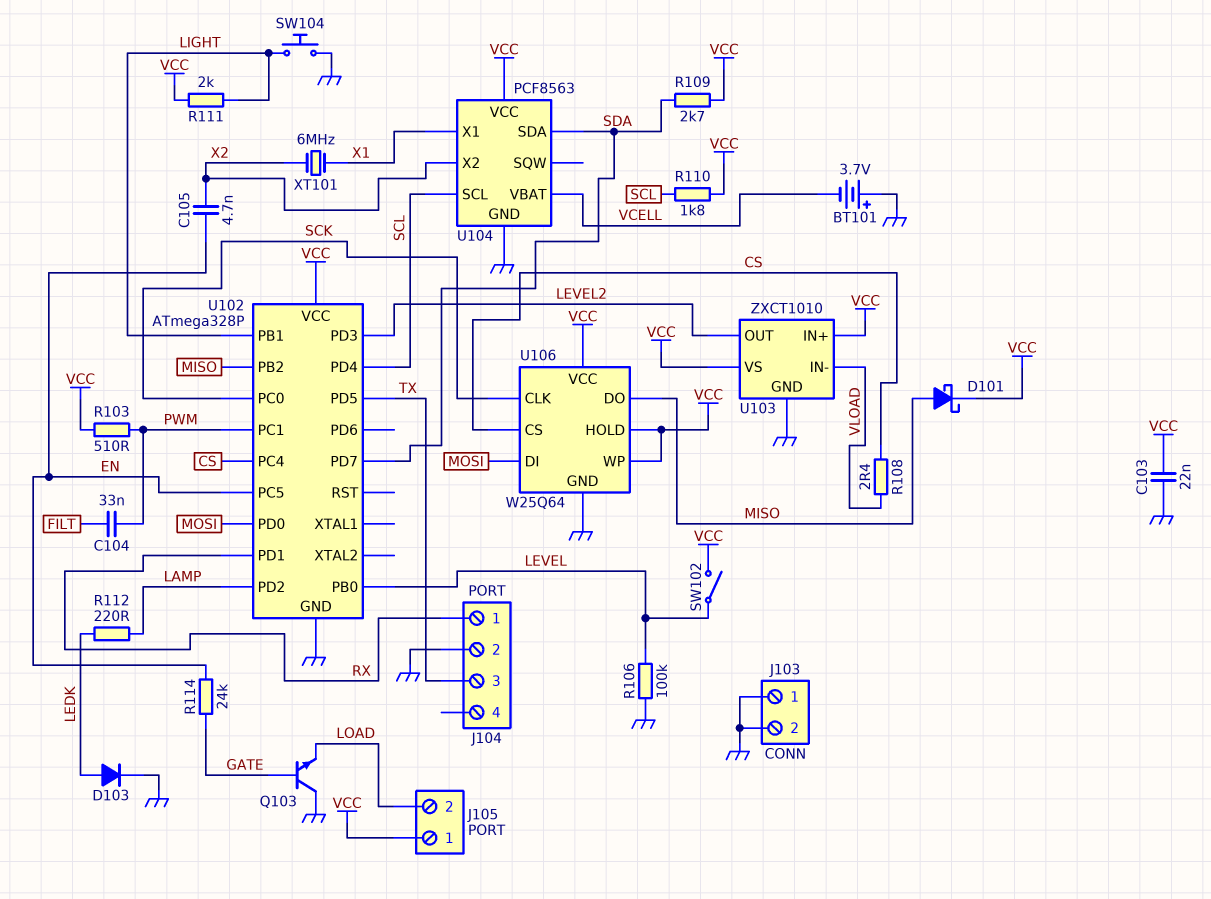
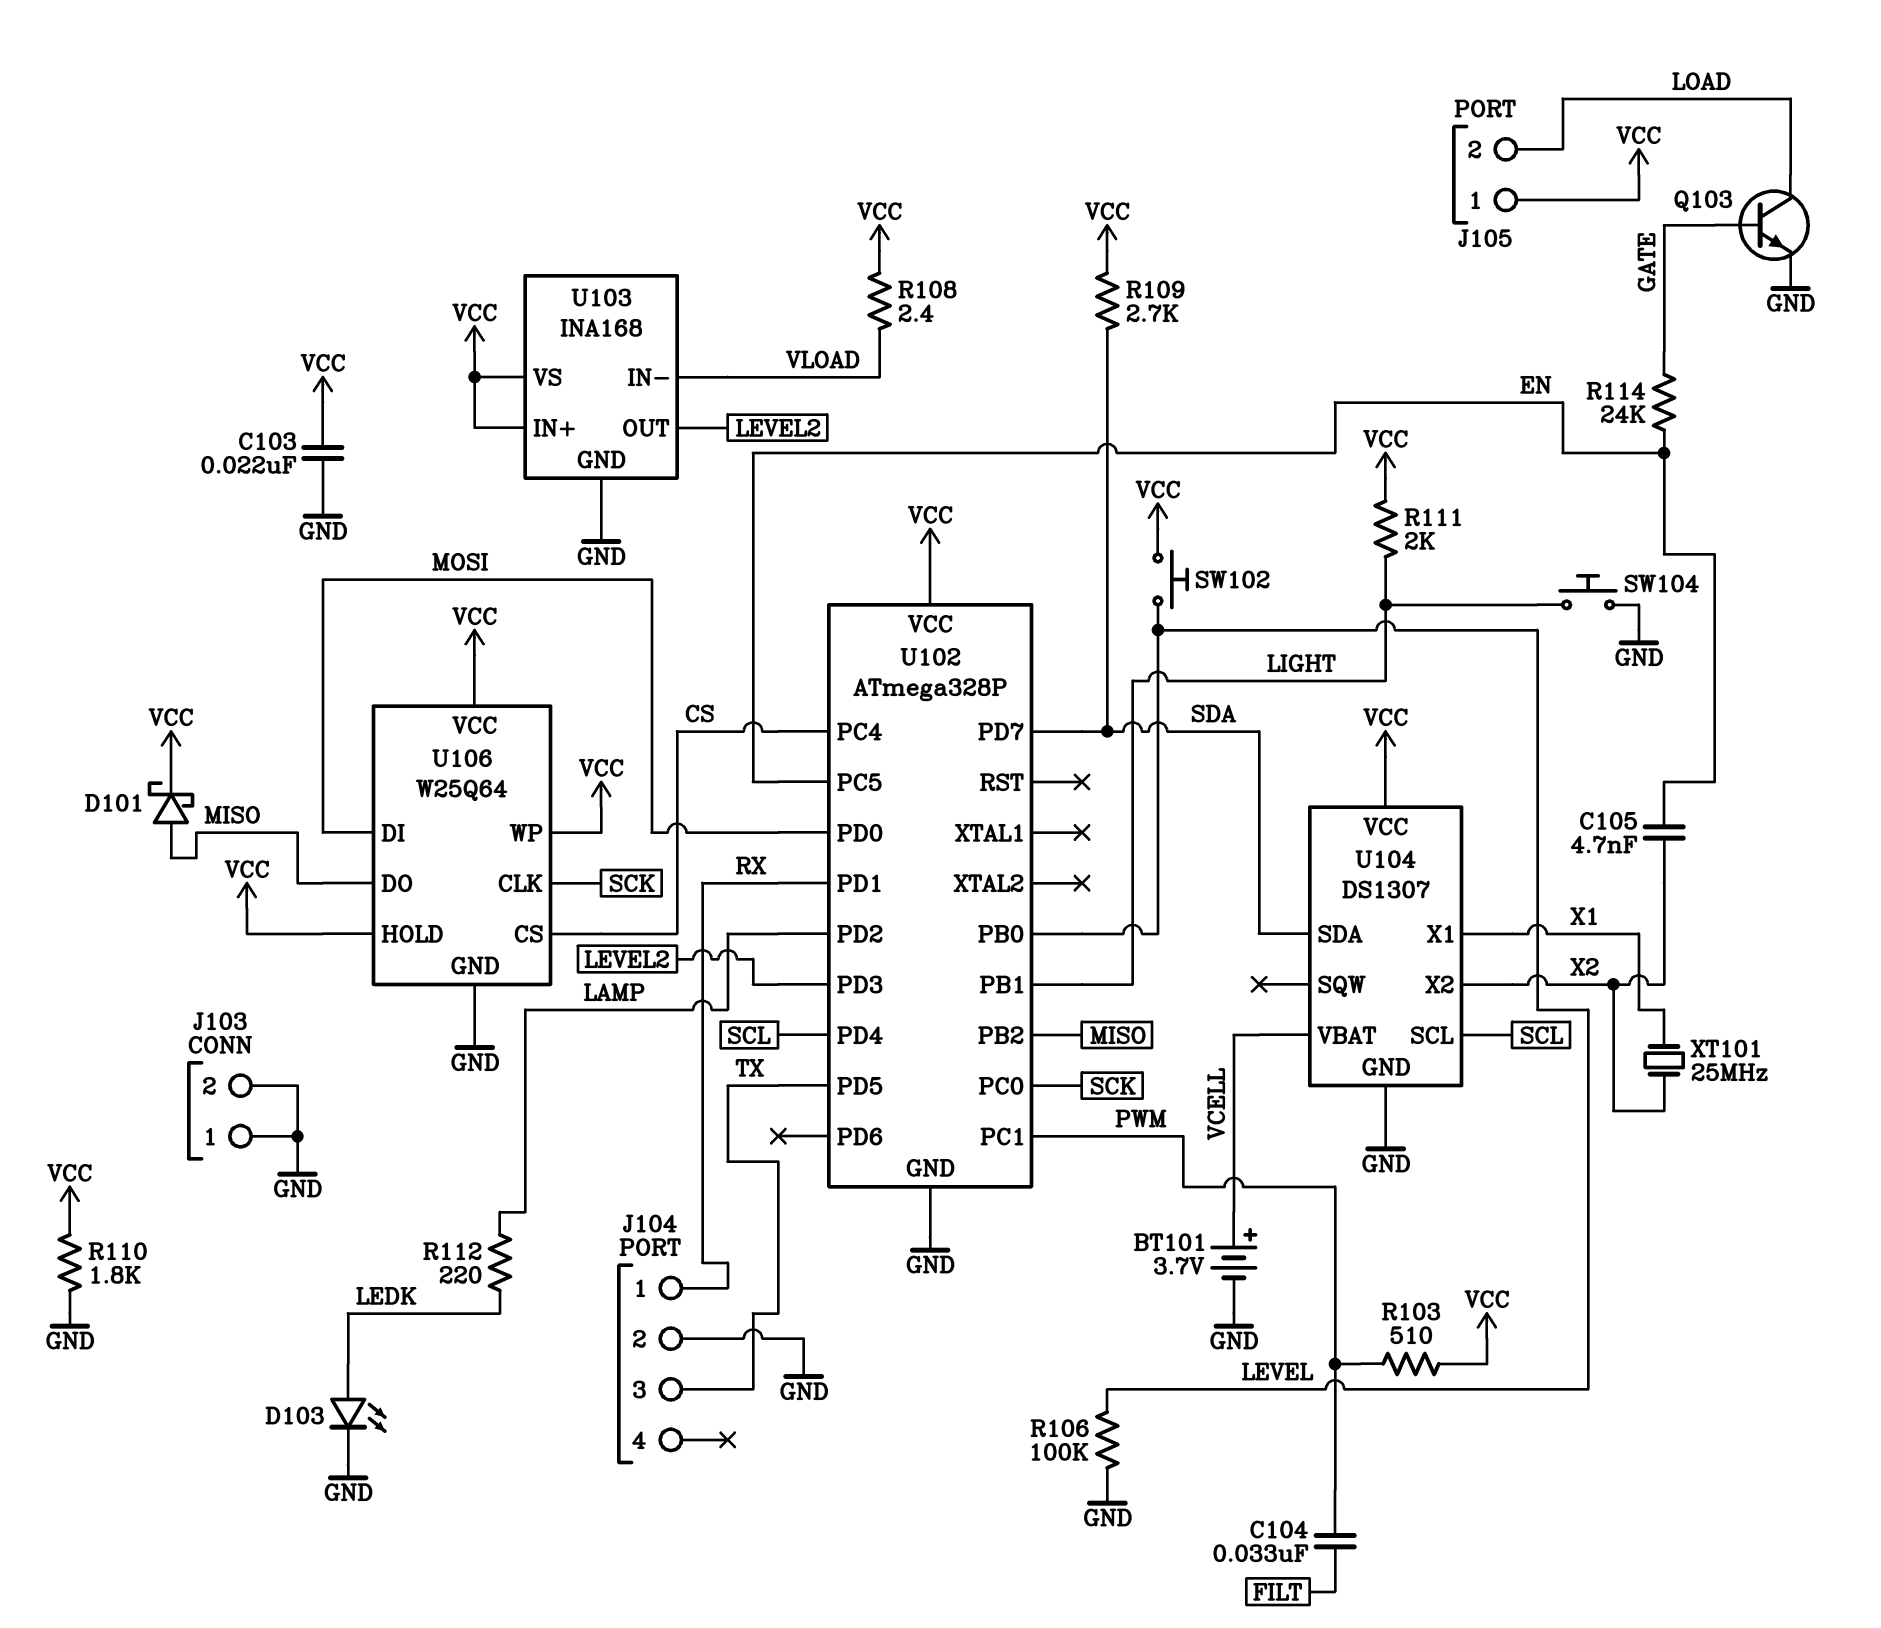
BT101: 3.7V (plus GND, minus VCELL) -> 3.7V (plus VCELL, minus GND)
D103: diode (A LEDK, K GND) -> LED (A LEDK, K GND)
Q103: NPN (B GATE, C GND, E LOAD) -> NPN (B GATE, C LOAD, E GND)
R108: 2.4 (CS, VLOAD) -> 2.4 (VCC, VLOAD)
R110: 1.8k (SCL, VCC) -> 1.8k (GND, VCC)
SW102: switch (LEVEL, VCC) -> button (LEVEL, VCC)
U103: ZXCT1010 -> INA168
U104: PCF8563 -> DS1307
XT101: 6MHz (X1, X2) -> 25MHz (X1, X2)

